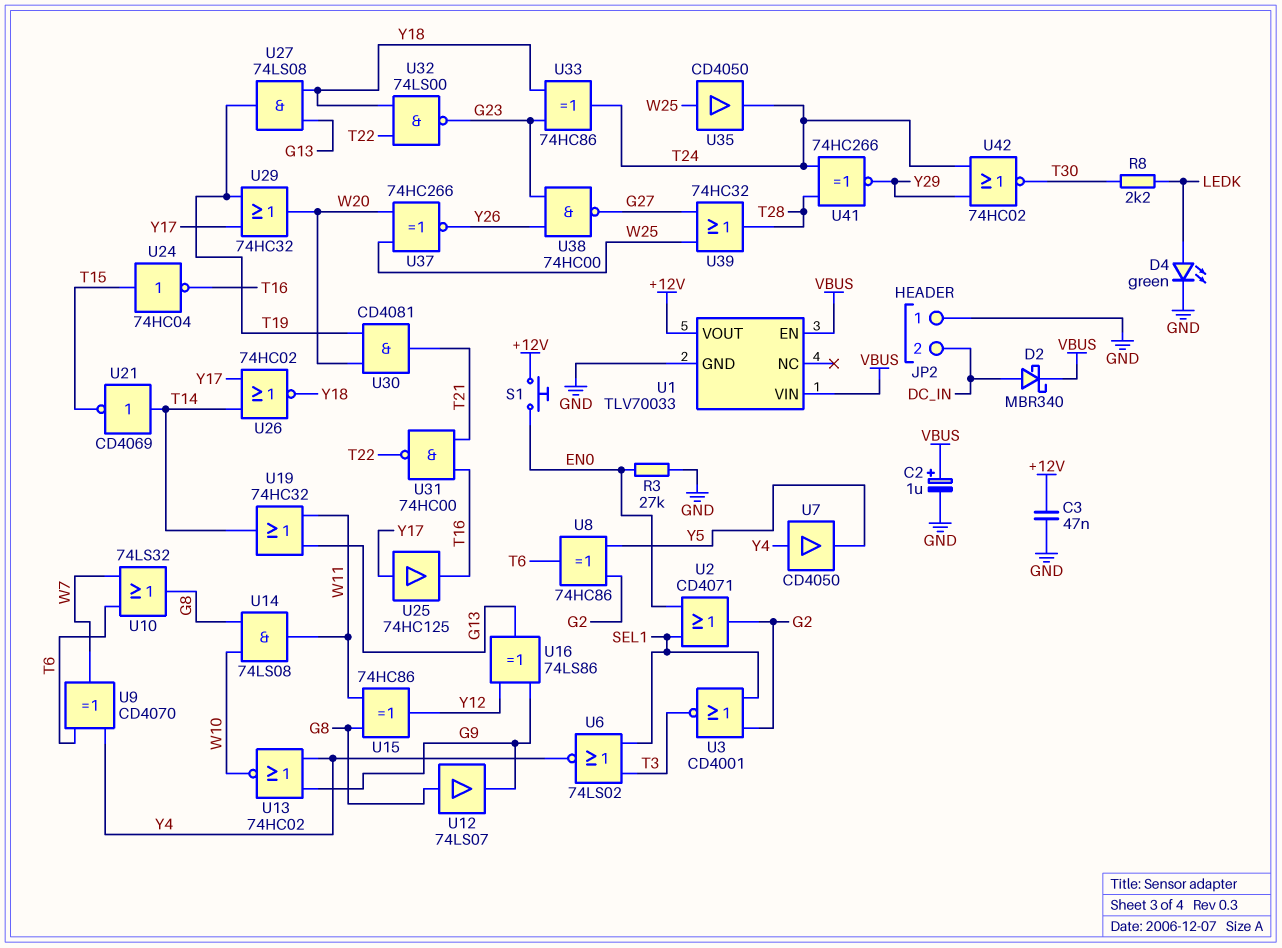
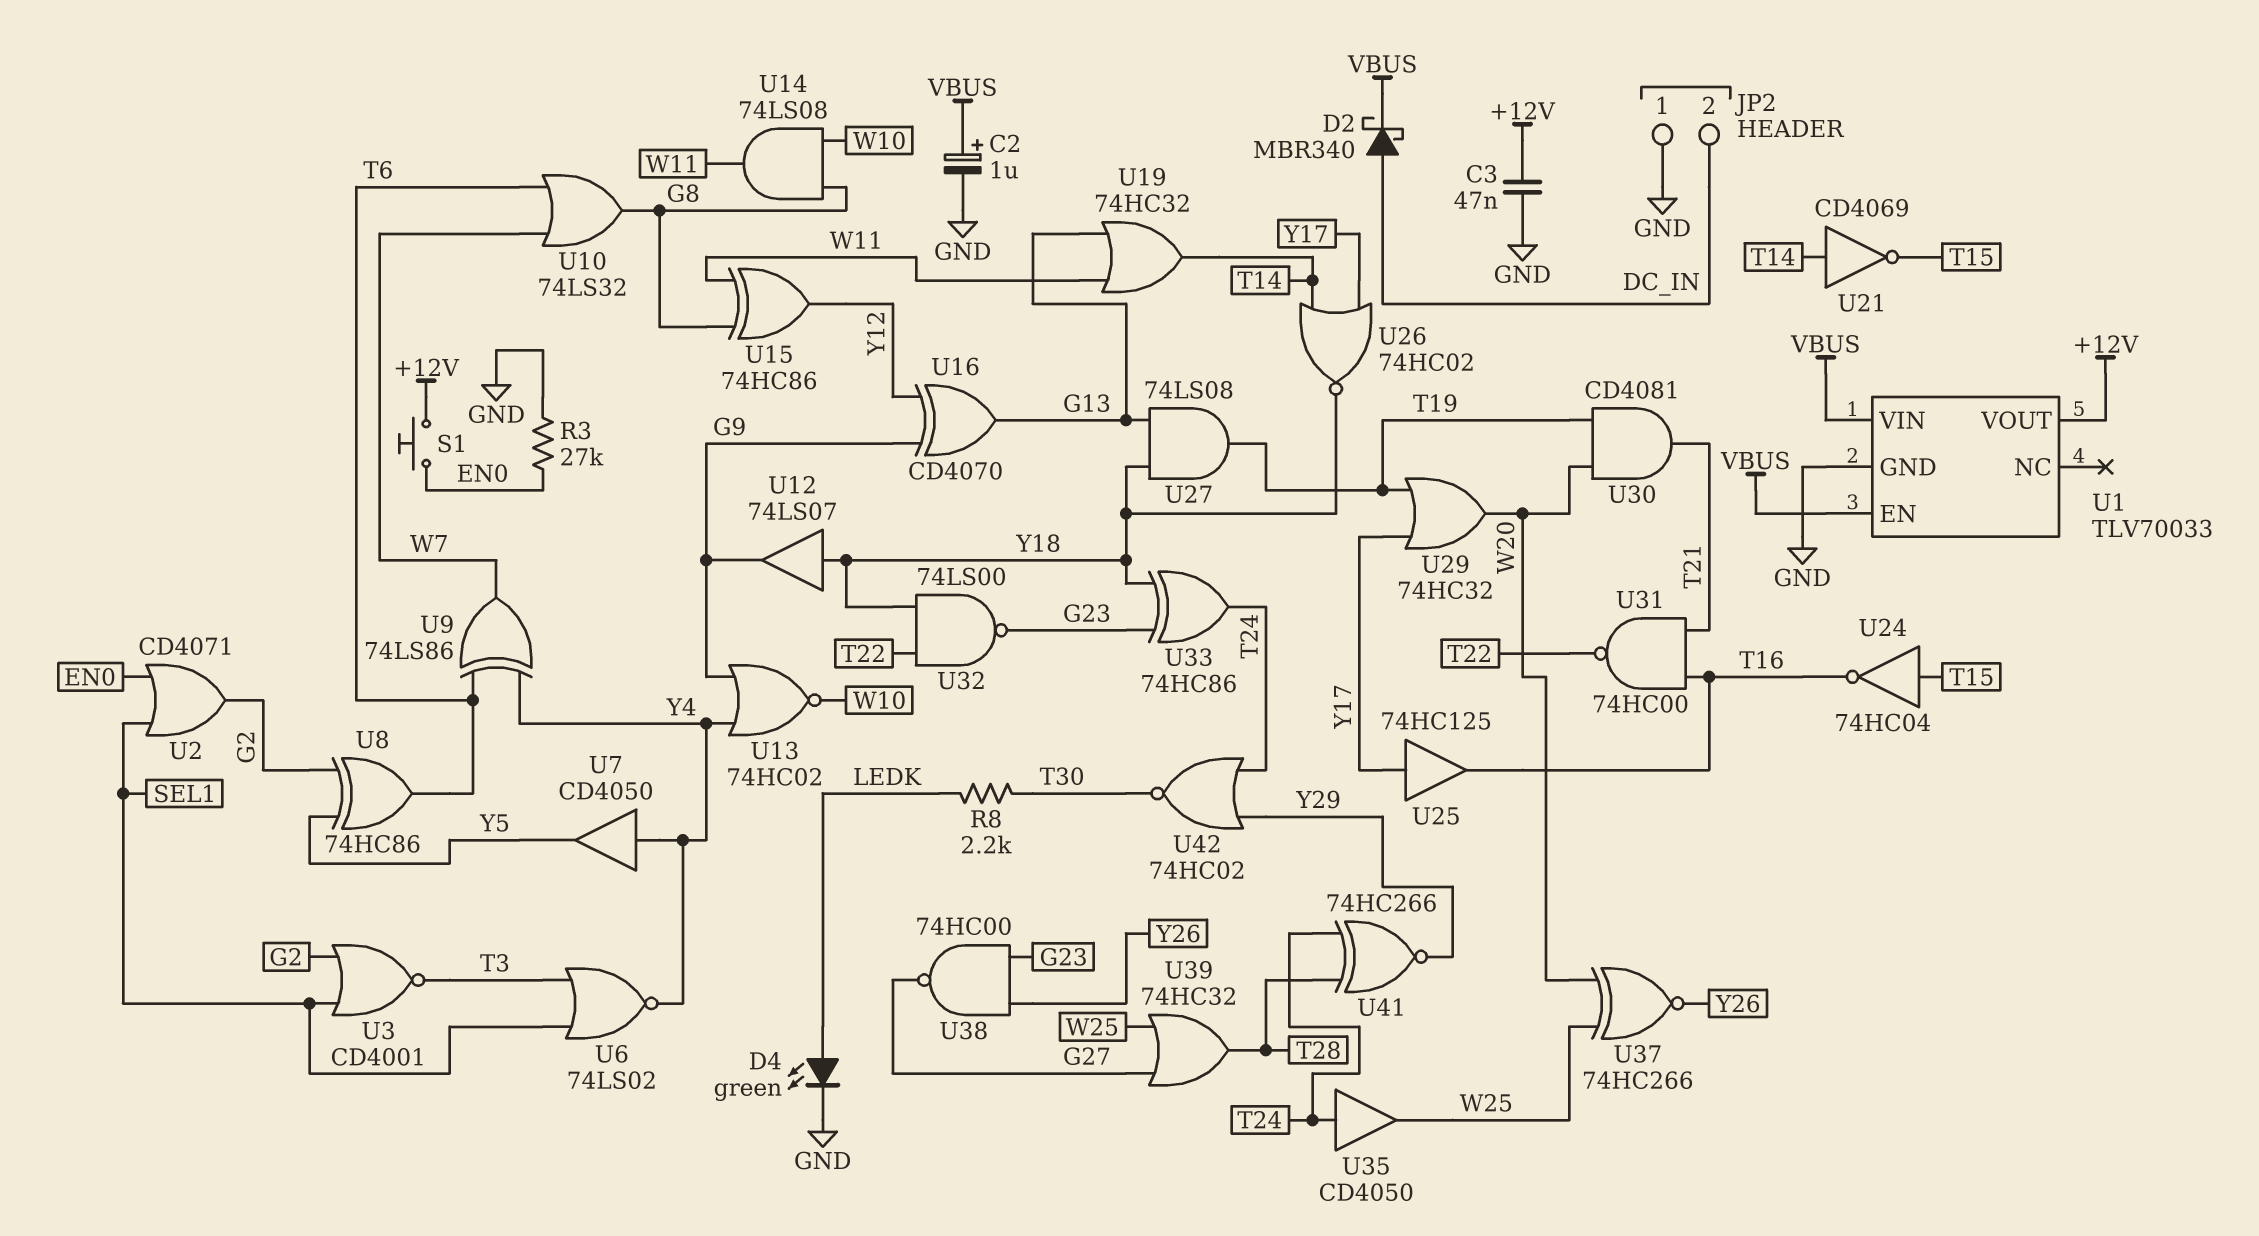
U9: XOR CD4070 (in T6, in Y4, out W7) -> XOR 74LS86 (in T6, in Y4, out W7)
U12: buffer 74LS07 (in G8, out G9) -> buffer 74LS07 (in Y18, out G9)
U16: XOR 74LS86 (in G9, in Y12, out G13) -> XOR CD4070 (in G9, in Y12, out G13)
U35: buffer CD4050 (in W25, out T24) -> buffer CD4050 (in T24, out W25)

